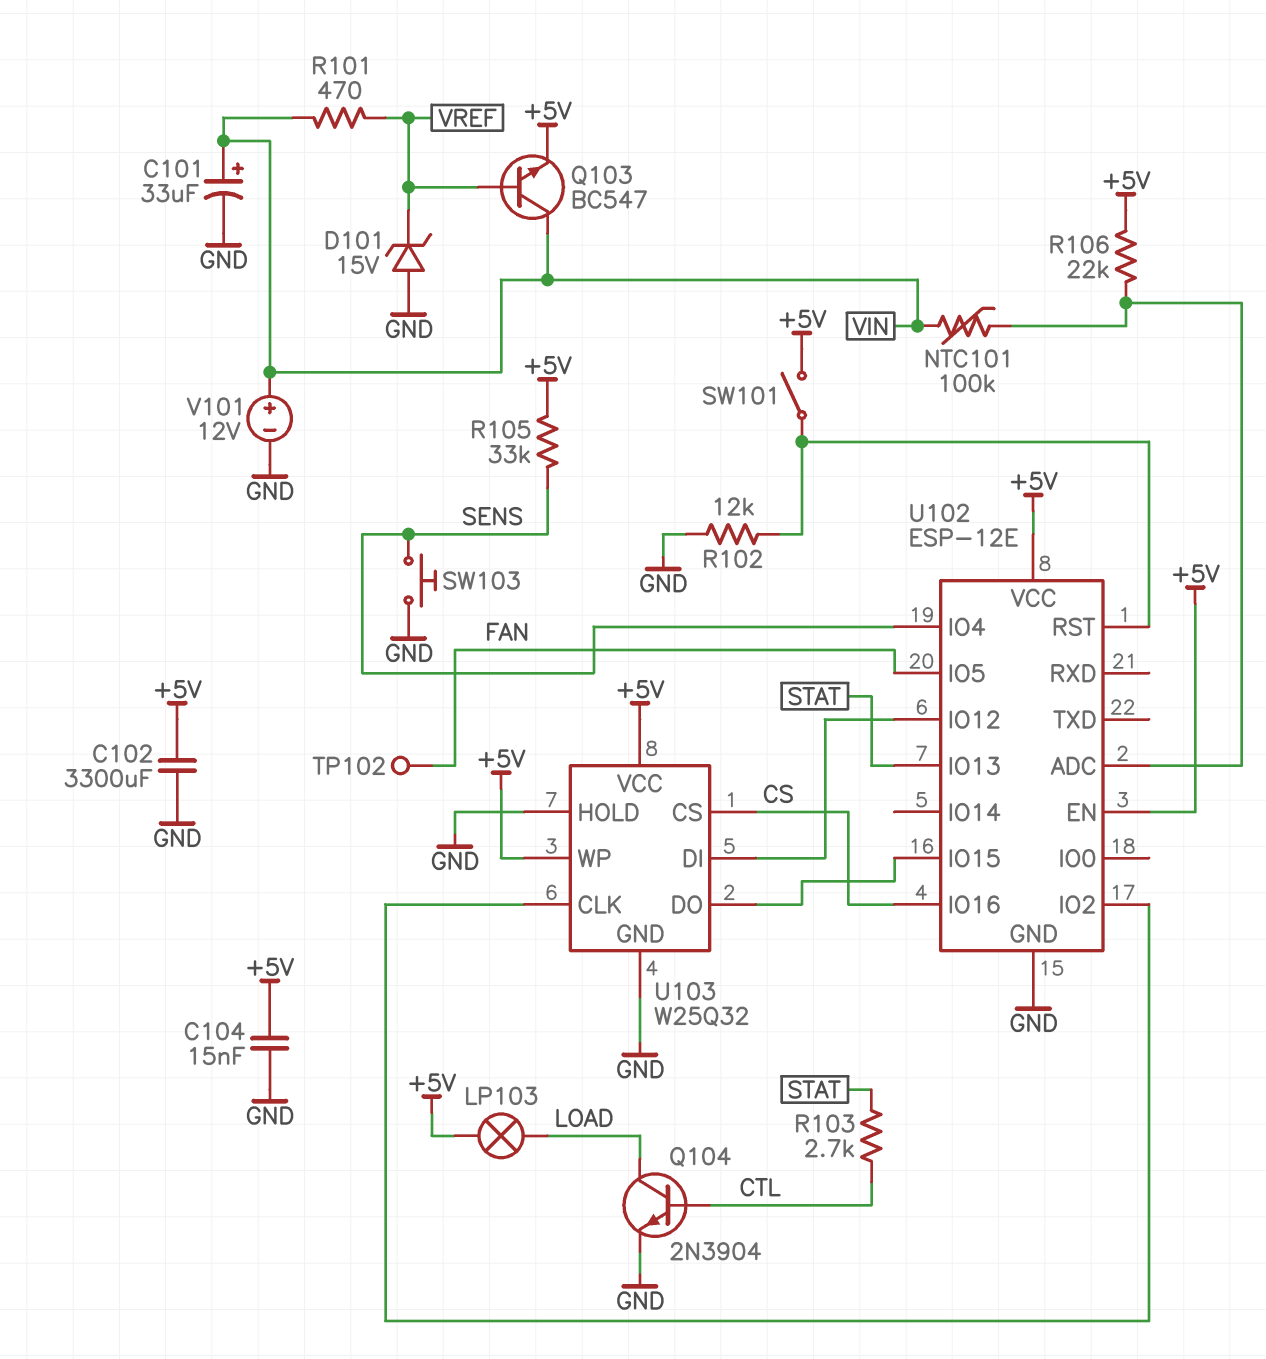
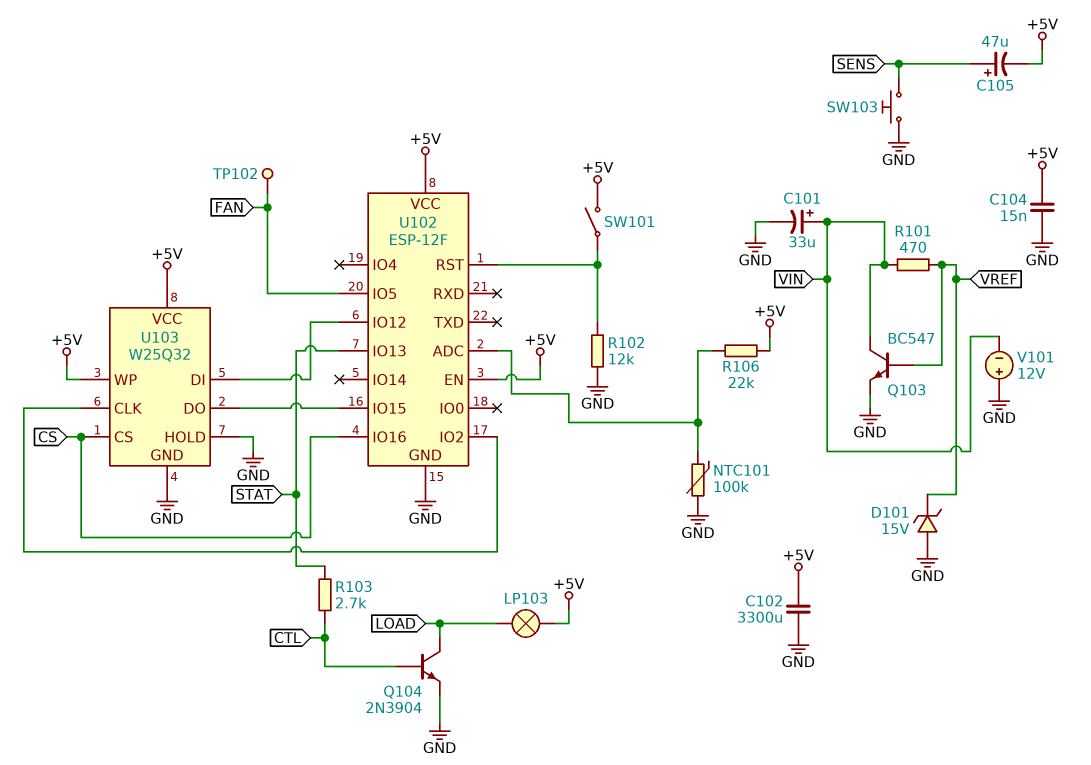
C105: none -> 47uF (plus SENS, minus +5V)
NTC101: 100k (U102/ADC, VIN) -> 100k (GND, U102/ADC)
Q103: NPN BC547 (B VREF, C VIN, E +5V) -> NPN BC547 (B VREF, C VIN, E GND)
R105: 33k (+5V, SENS) -> none
U102: ESP-12E -> ESP-12F
U102 pin IO4: SENS -> none
V101: 12V (plus VIN, minus GND) -> 12V (plus GND, minus VIN)

